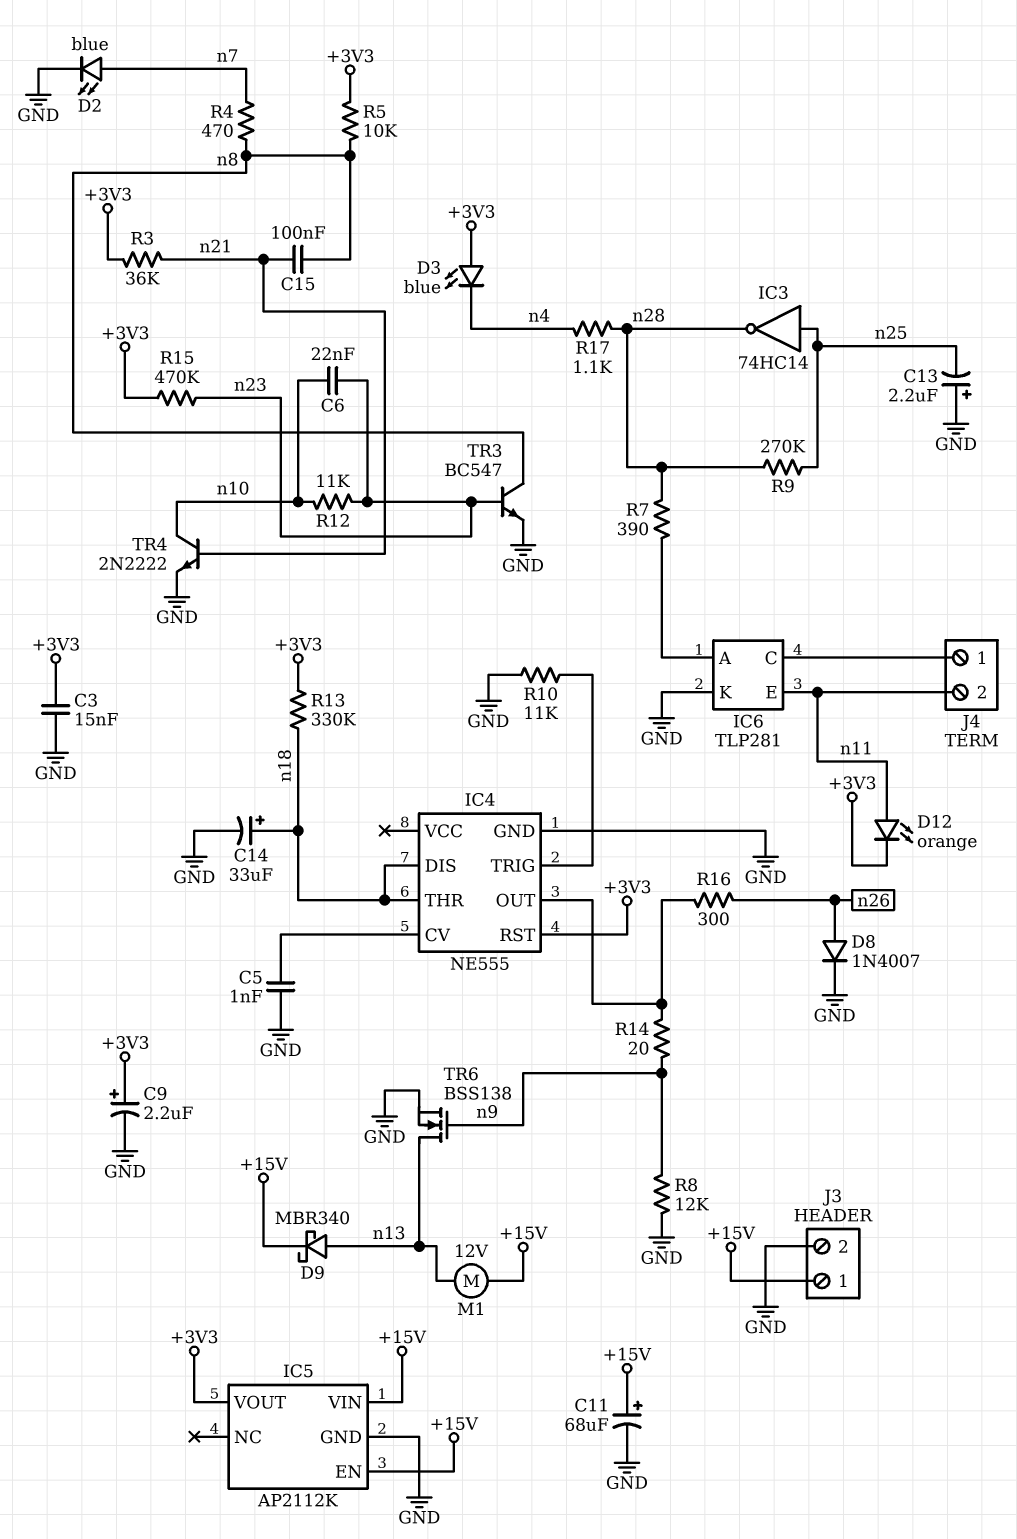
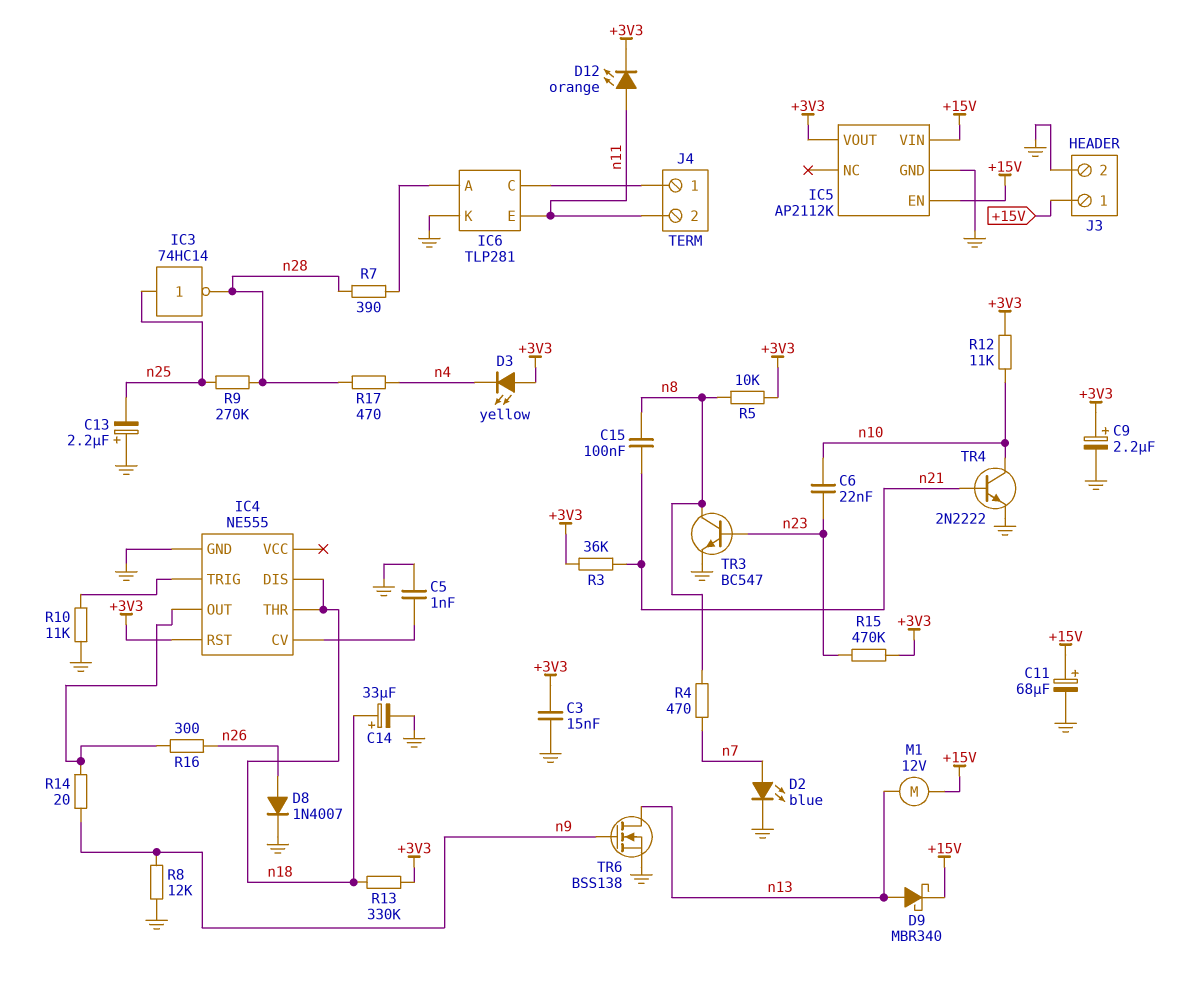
D3: LED blue (A +3V3, K n4) -> LED yellow (A +3V3, K n4)
R12: 11k (n10, n23) -> 11k (+3V3, n10)
R17: 1.1k (n4, n28) -> 470 (n4, n28)

